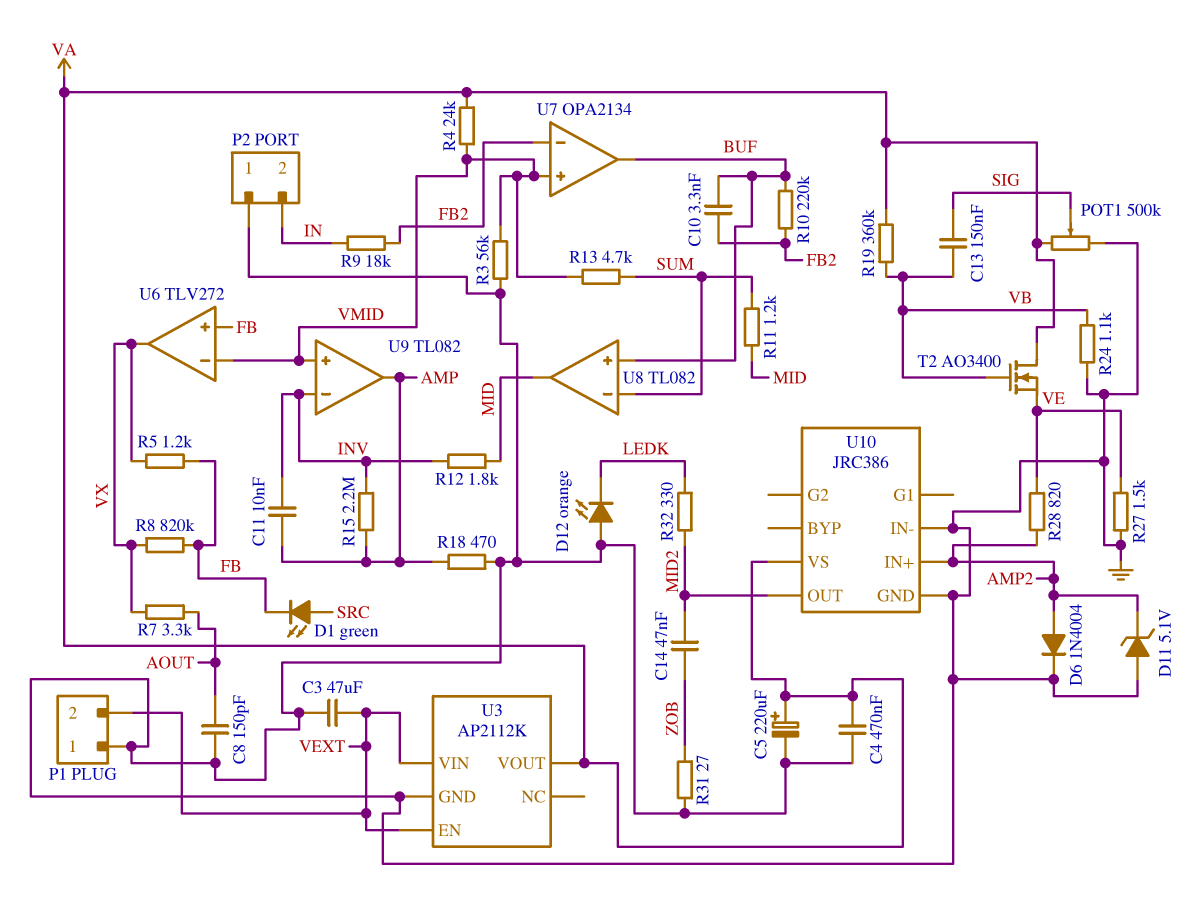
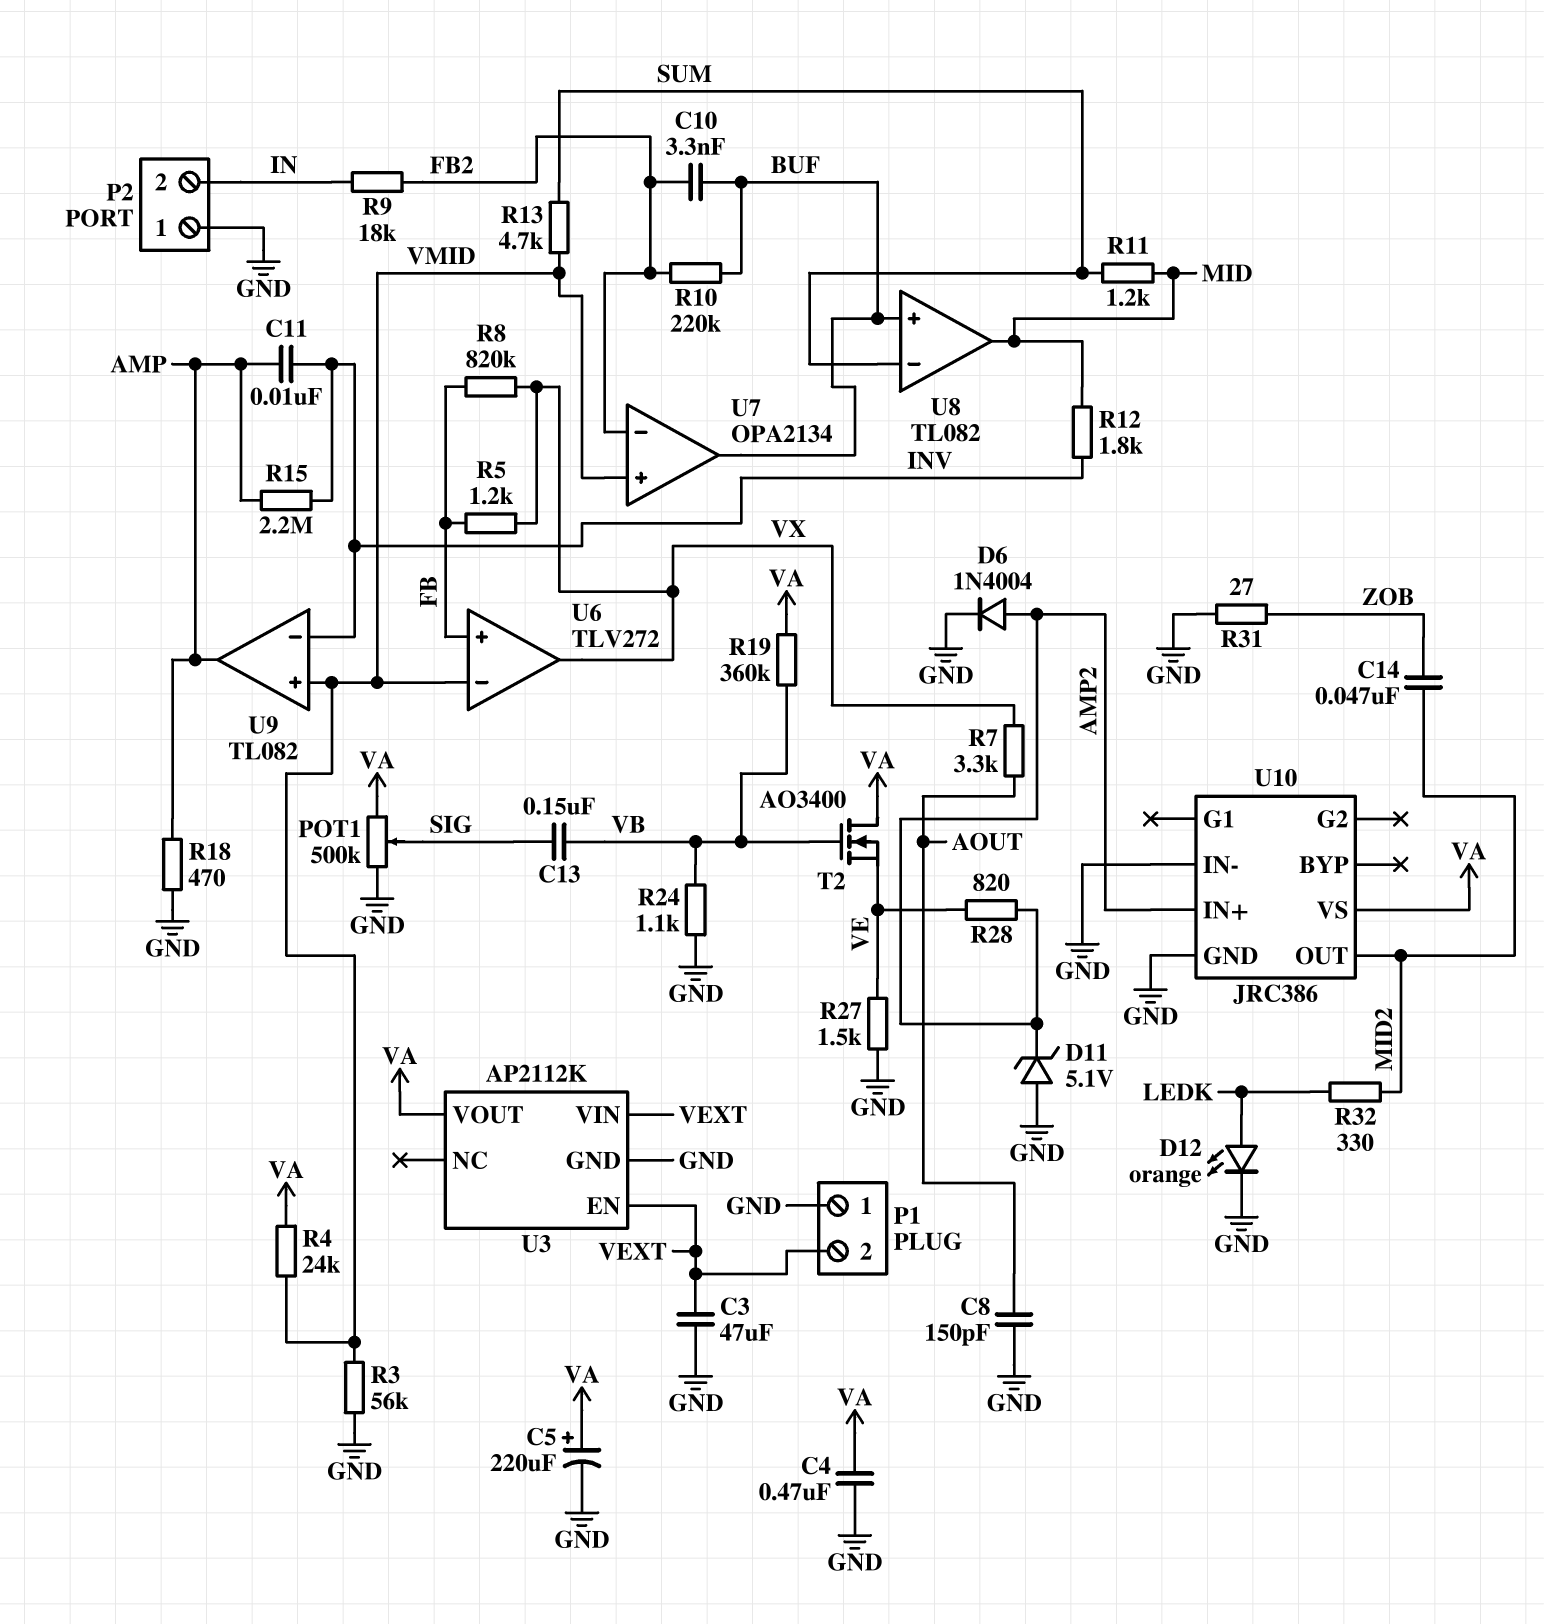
D1: LED green (A SRC, K FB) -> none
D12: LED orange (A GND, K LEDK) -> LED orange (A LEDK, K GND)

